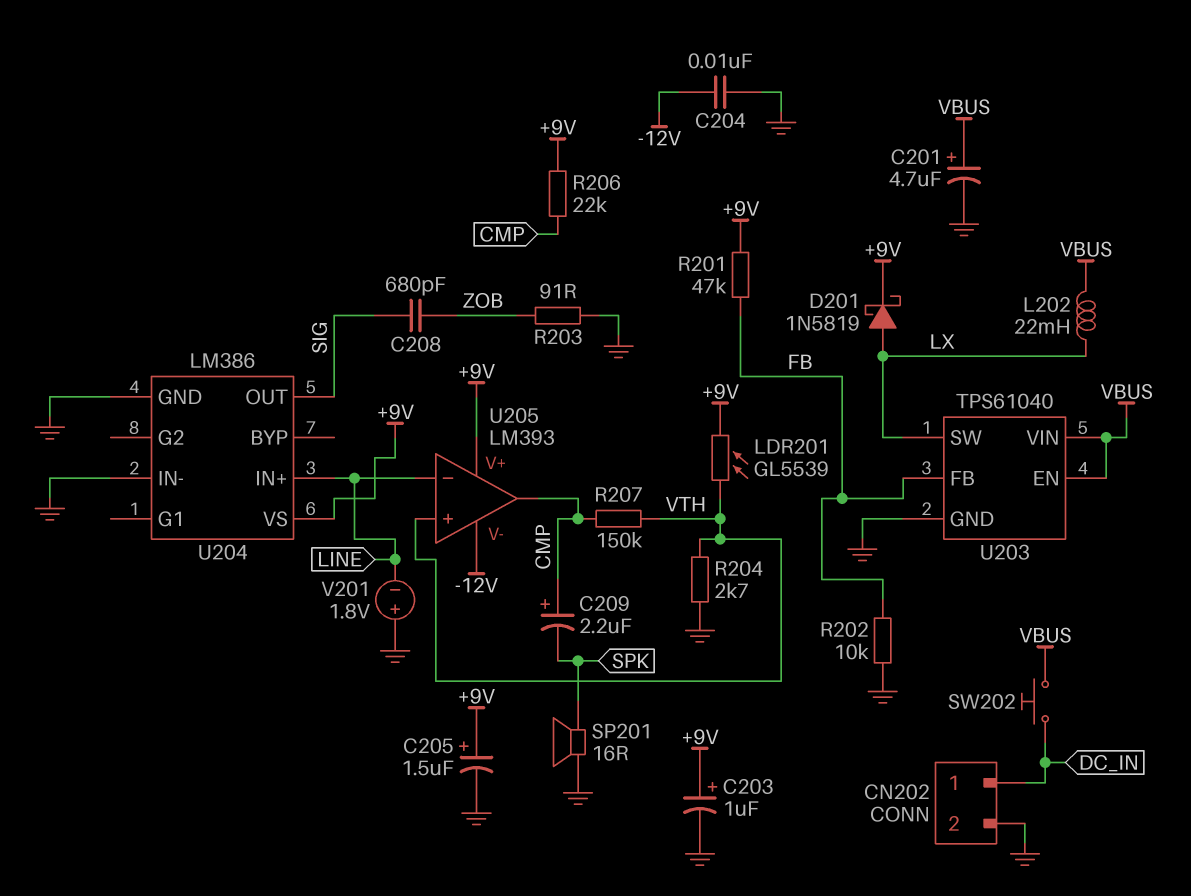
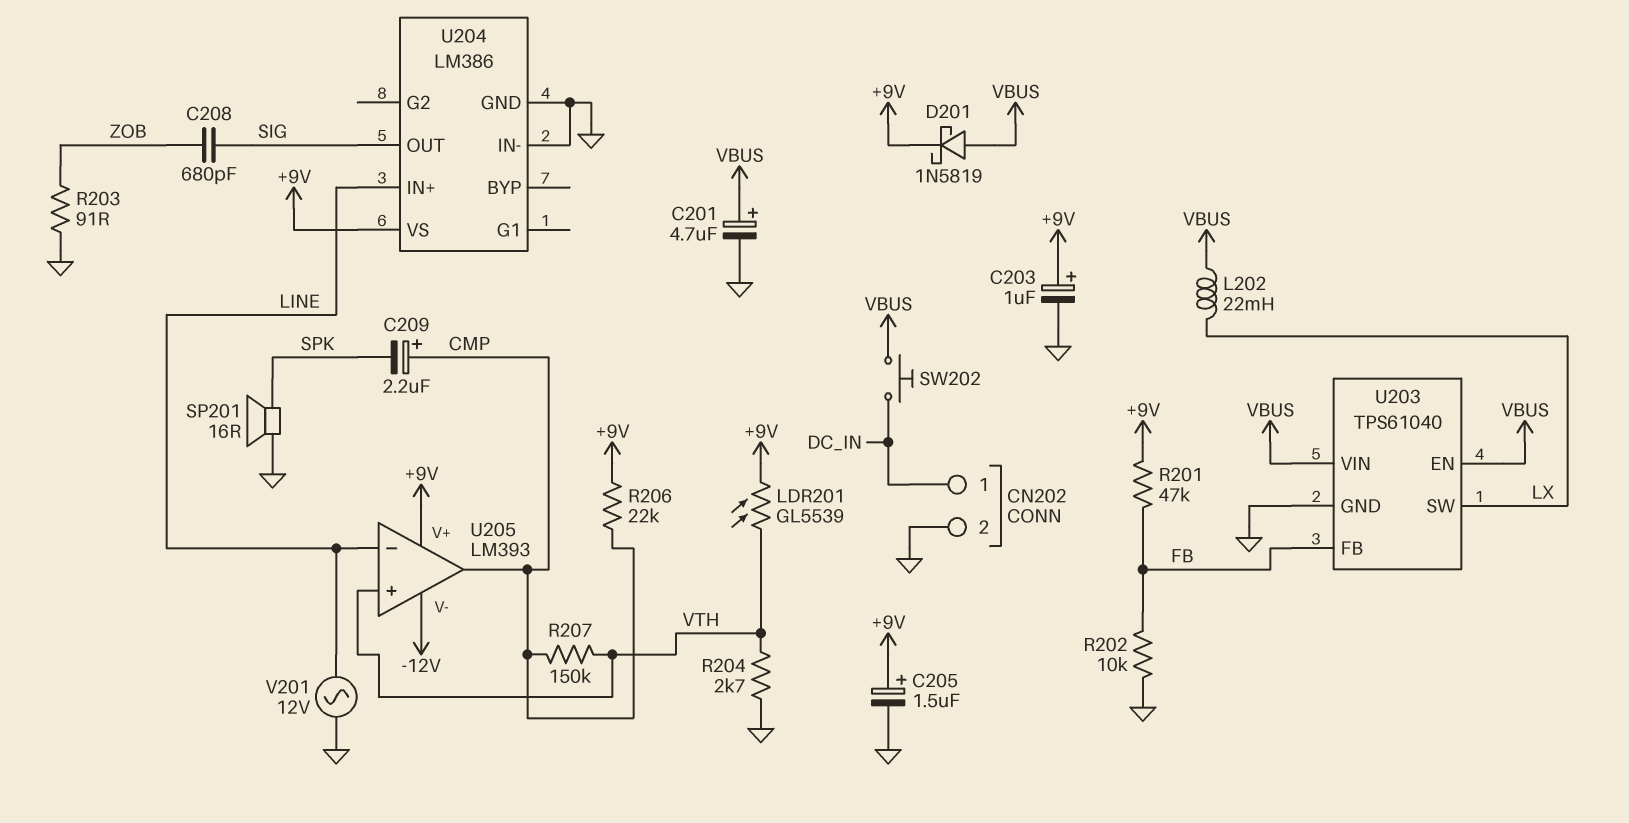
C204: 10nF (-12V, GND) -> none
D201: schottky 1N5819 (A LX, K +9V) -> schottky 1N5819 (A VBUS, K +9V)
V201: 1.8V (plus GND, minus LINE) -> AC 12V (GND, LINE)

